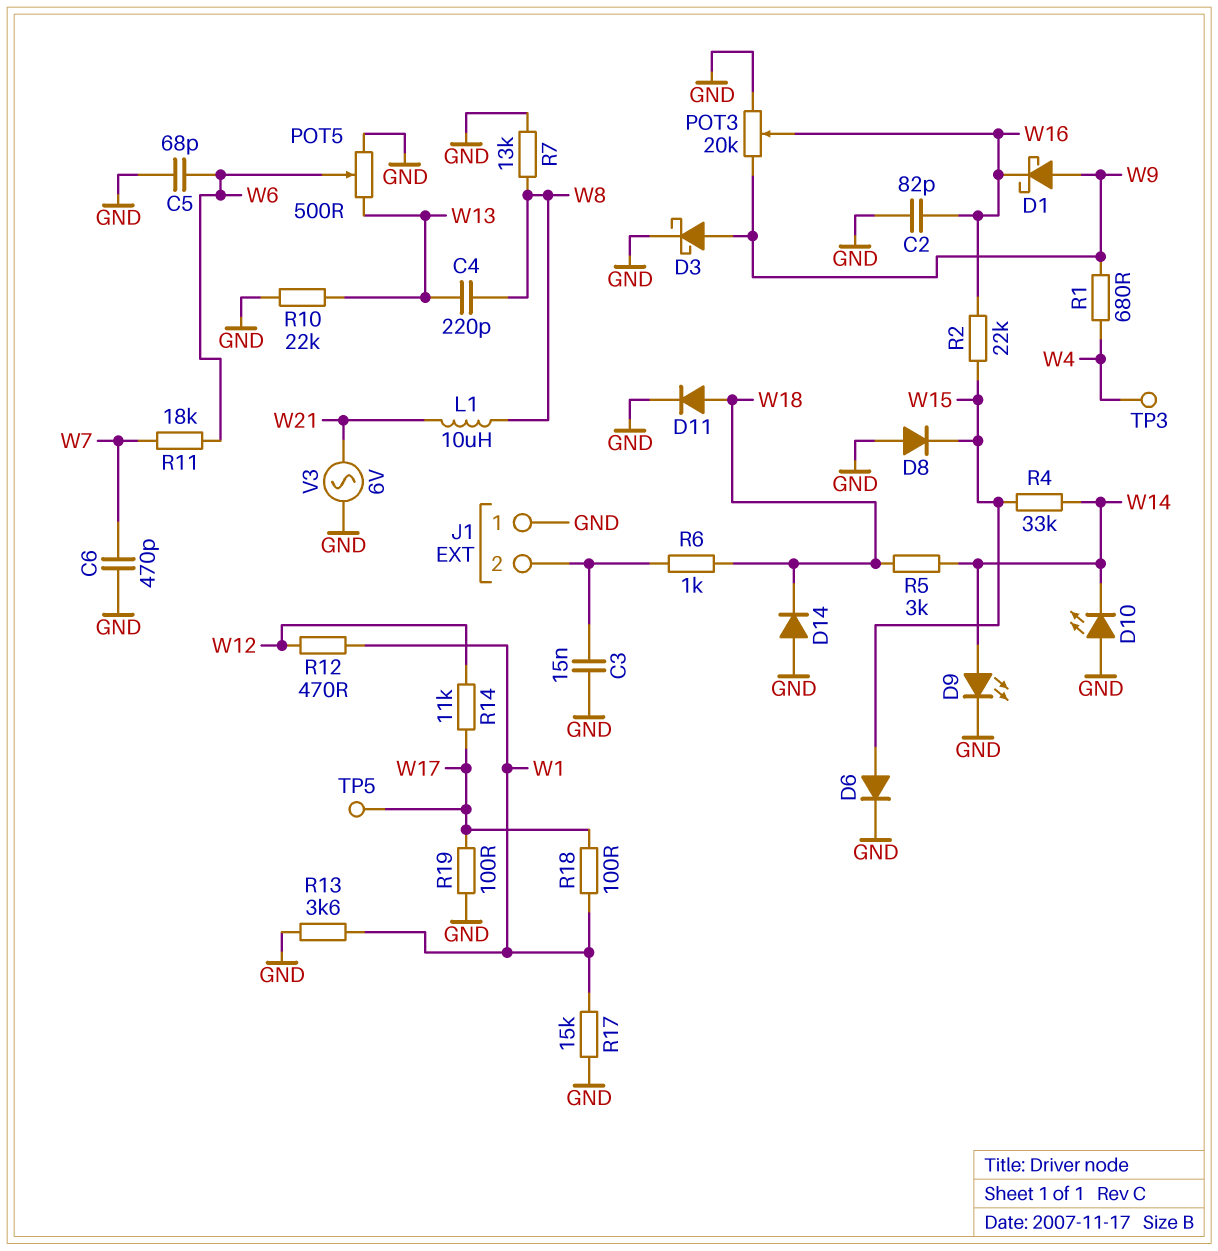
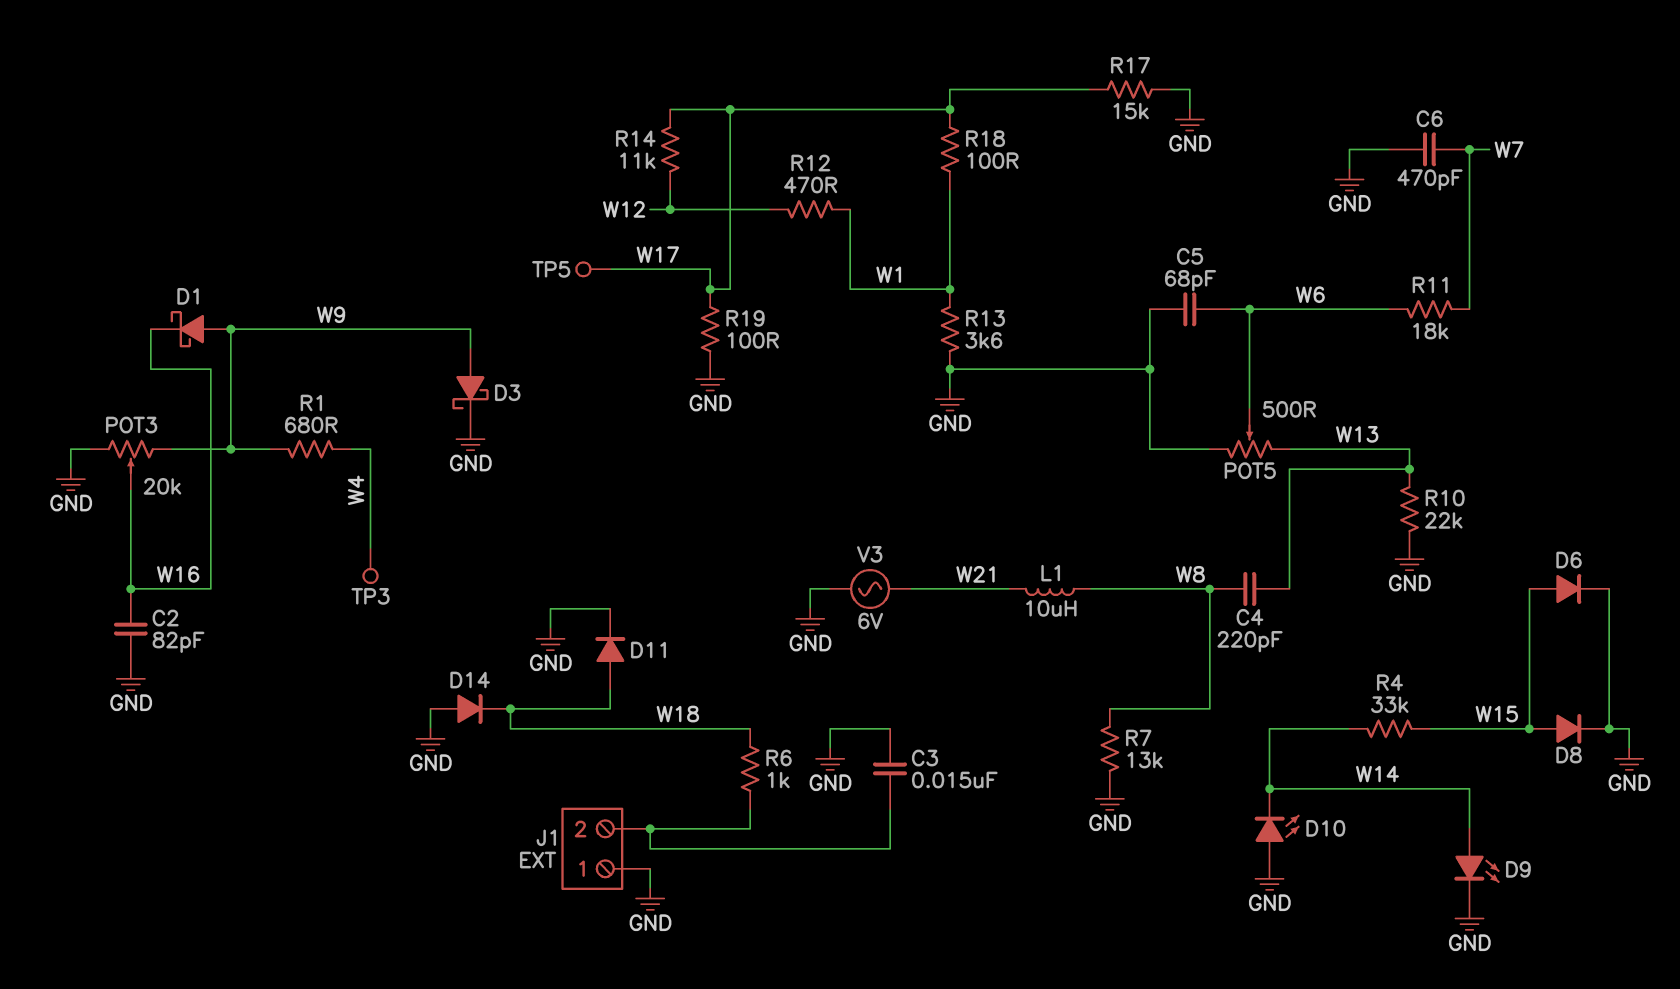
D8: diode (A GND, K W15) -> diode (A W15, K GND)
R2: 22k (W15, W16) -> none
R5: 3k (W14, W18) -> none
R17: 15k (GND, W1) -> 15k (GND, W17)

